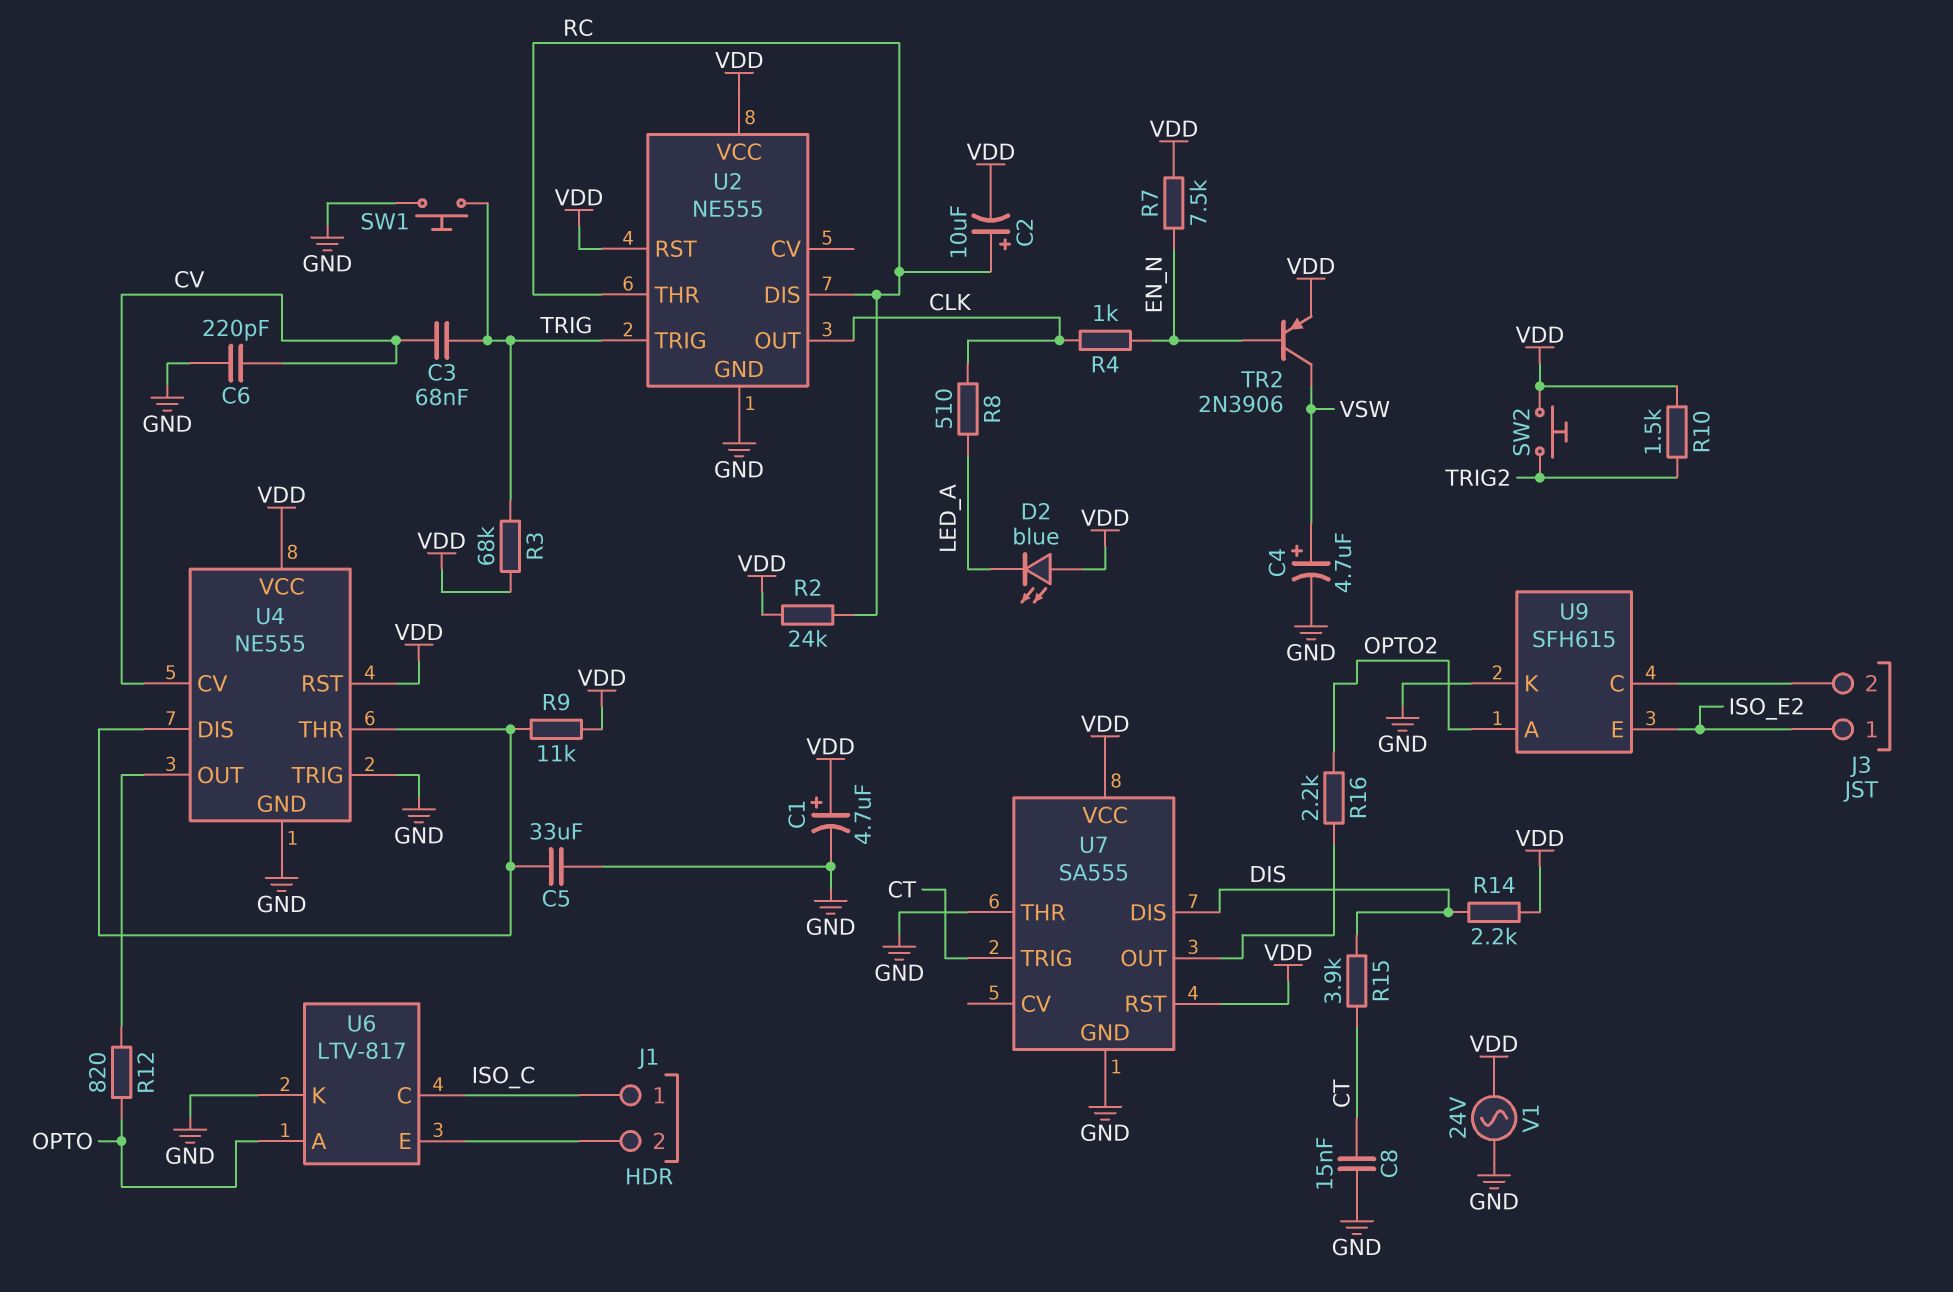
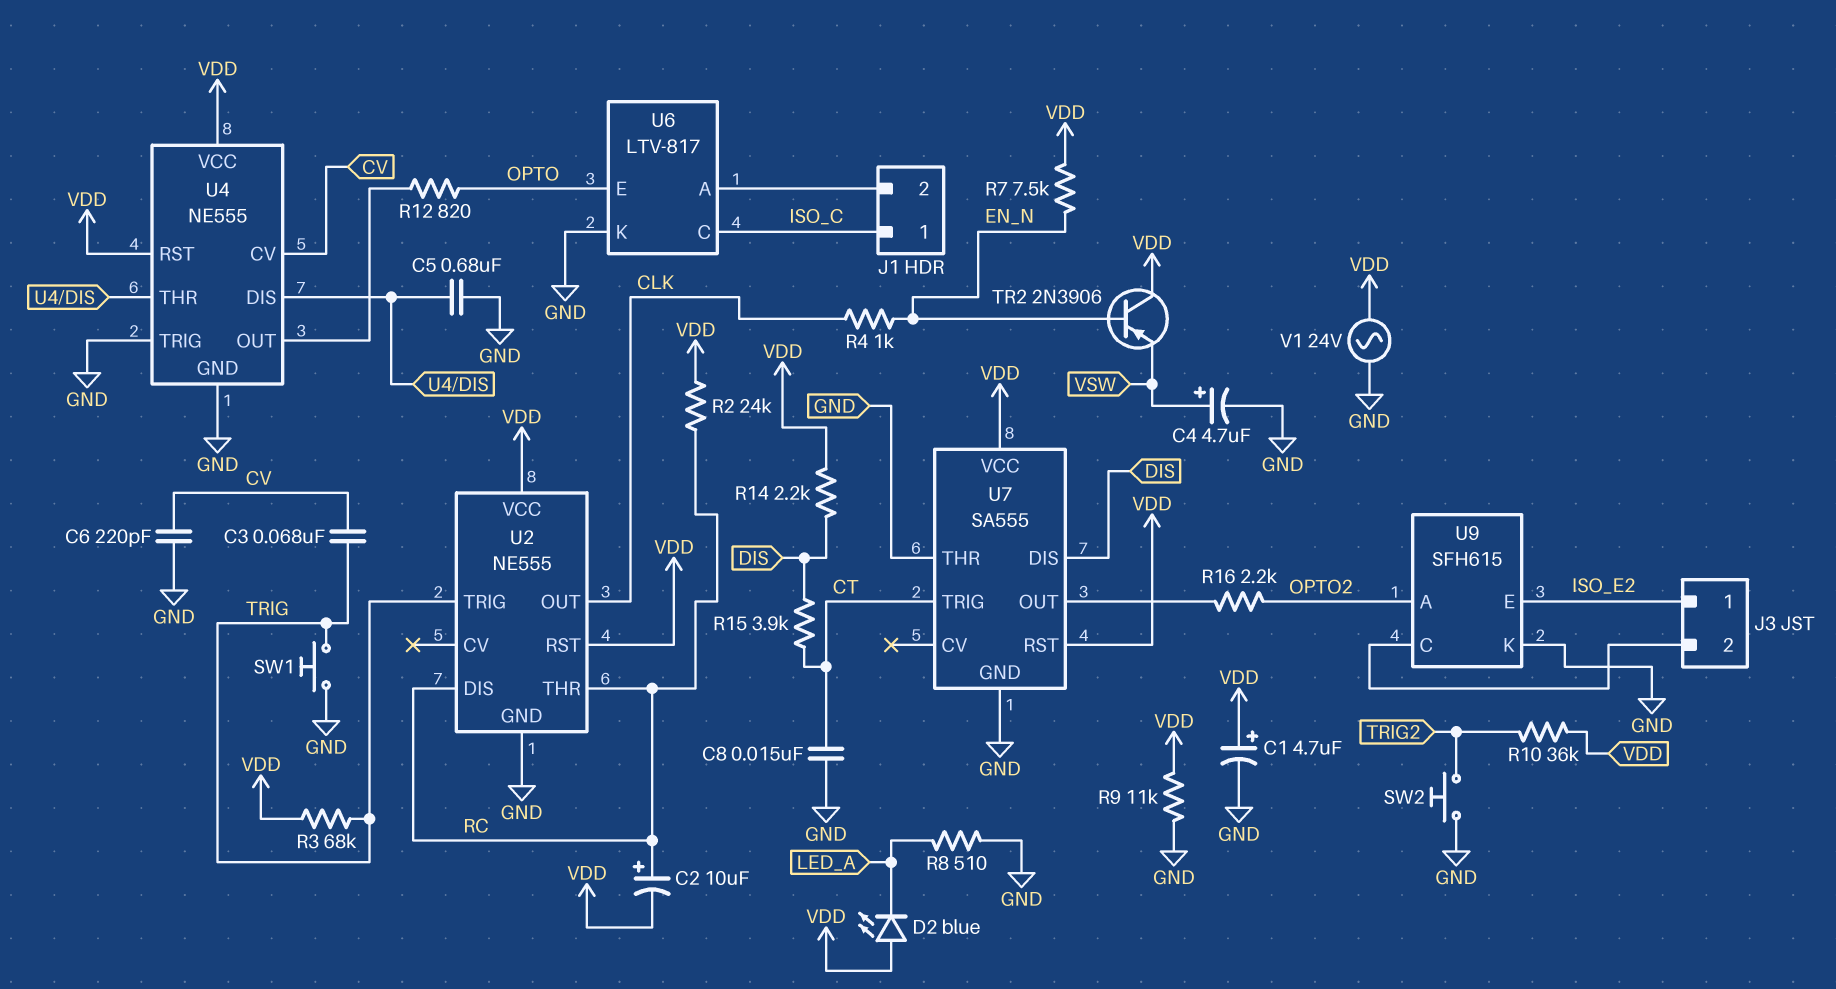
C5: 33uF (GND, U4/DIS) -> 680nF (GND, U4/DIS)
R8: 510 (CLK, LED_A) -> 510 (GND, LED_A)
R9: 11k (U4/DIS, VDD) -> 11k (GND, VDD)
R10: 1.5k (TRIG2, VDD) -> 36k (TRIG2, VDD)
SW2: button (TRIG2, VDD) -> button (GND, TRIG2)
TR2: PNP 2N3906 (B EN_N, C VSW, E VDD) -> PNP 2N3906 (B EN_N, C VDD, E VSW)
U6 pin A: OPTO -> J1/2
U6 pin E: J1/2 -> OPTO

